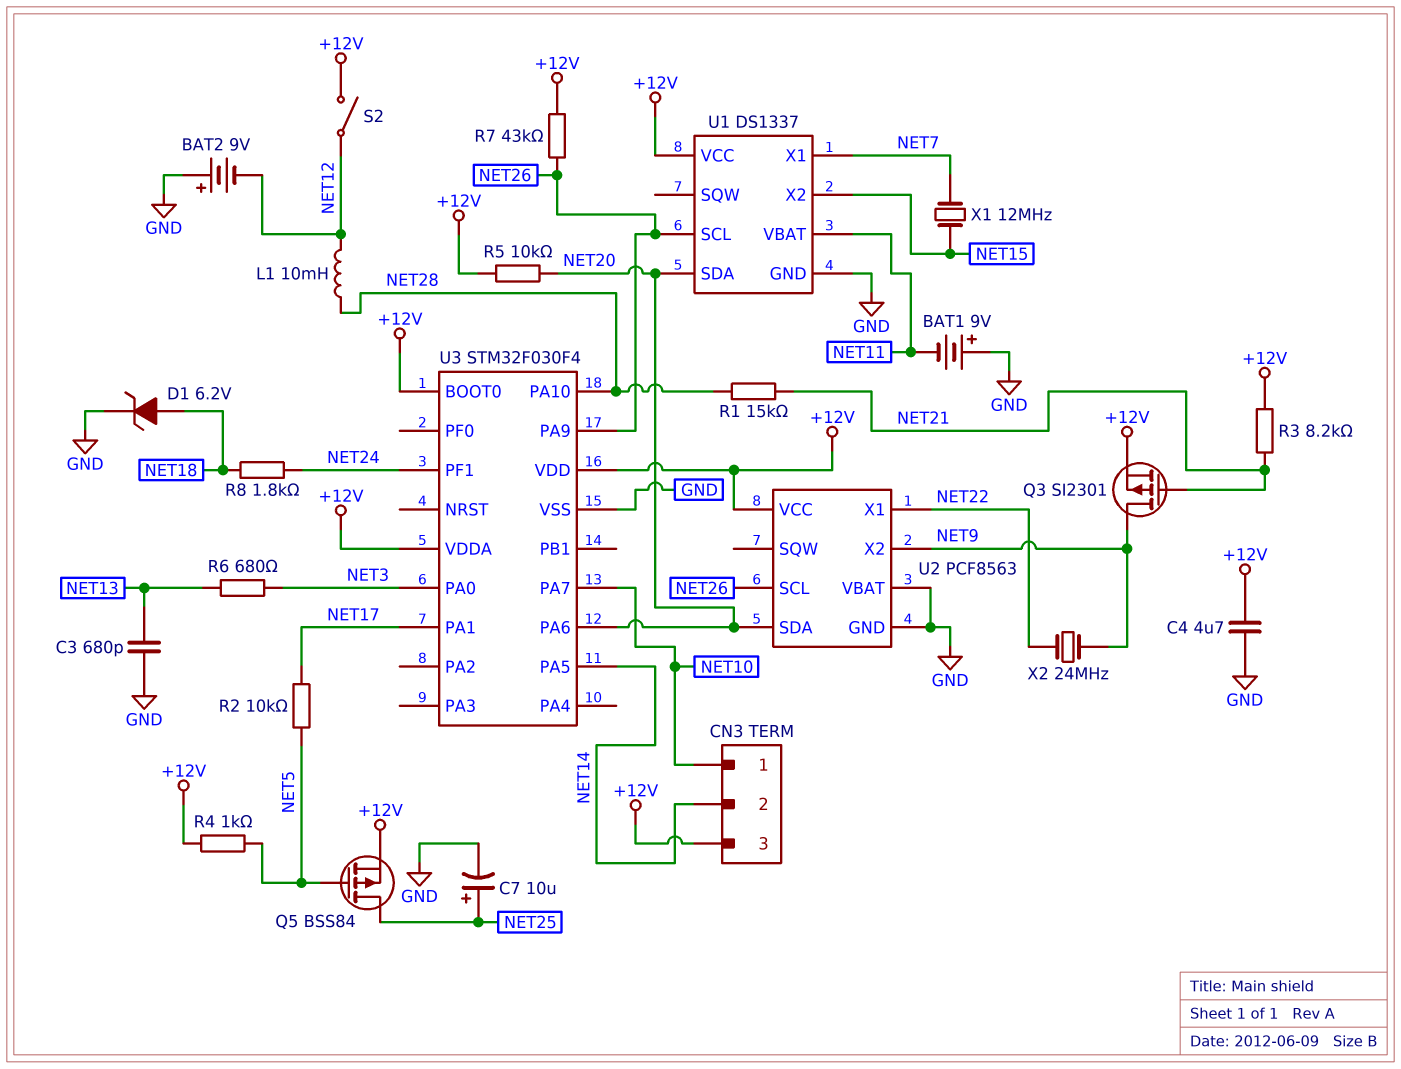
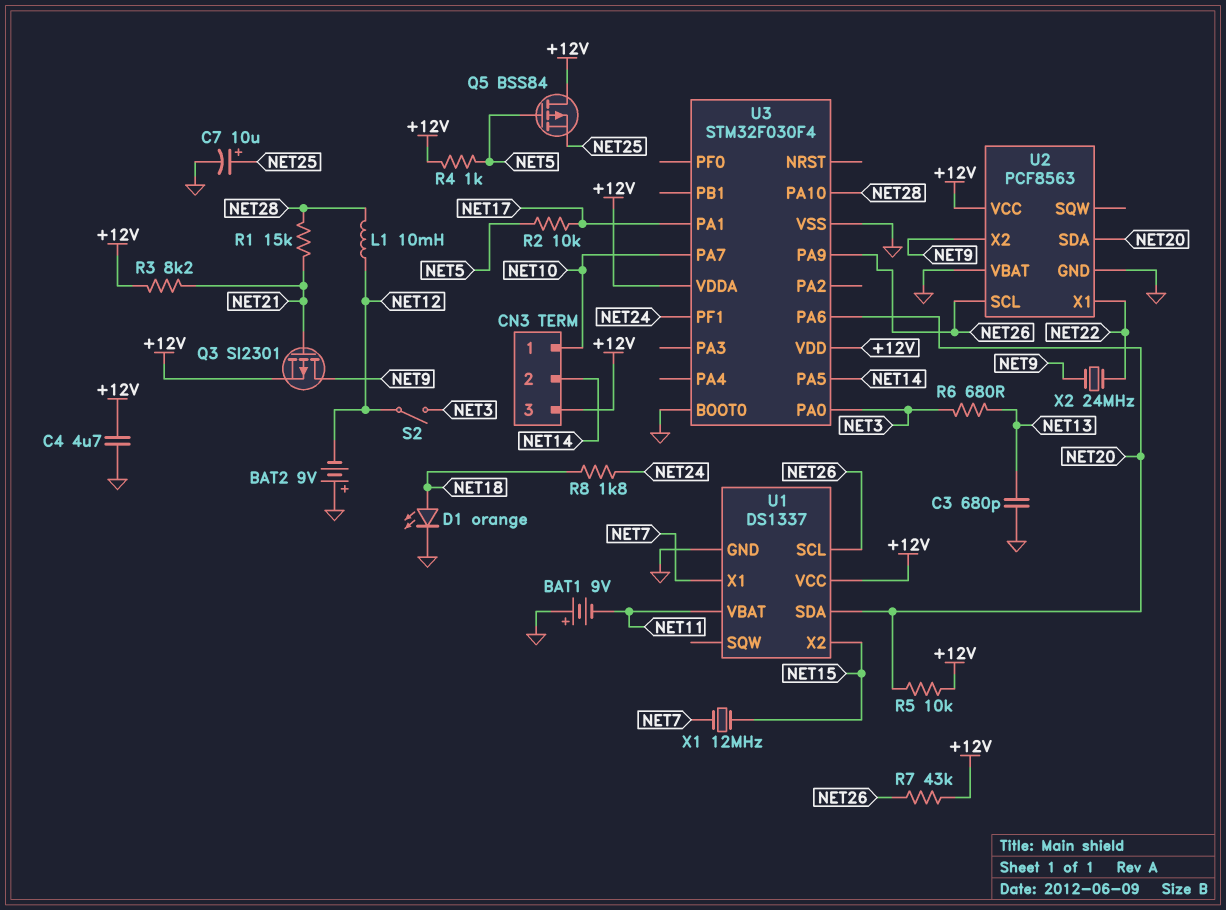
D1: zener 6.2V (A NET18, K GND) -> LED orange (A NET18, K GND)
Q5: PMOS BSS84 (G NET5, D NET25, S +12V) -> PMOS BSS84 (G NET5, D +12V, S NET25)
S2: switch (+12V, NET12) -> switch (NET3, NET12)
U3 pin BOOT0: +12V -> GND

